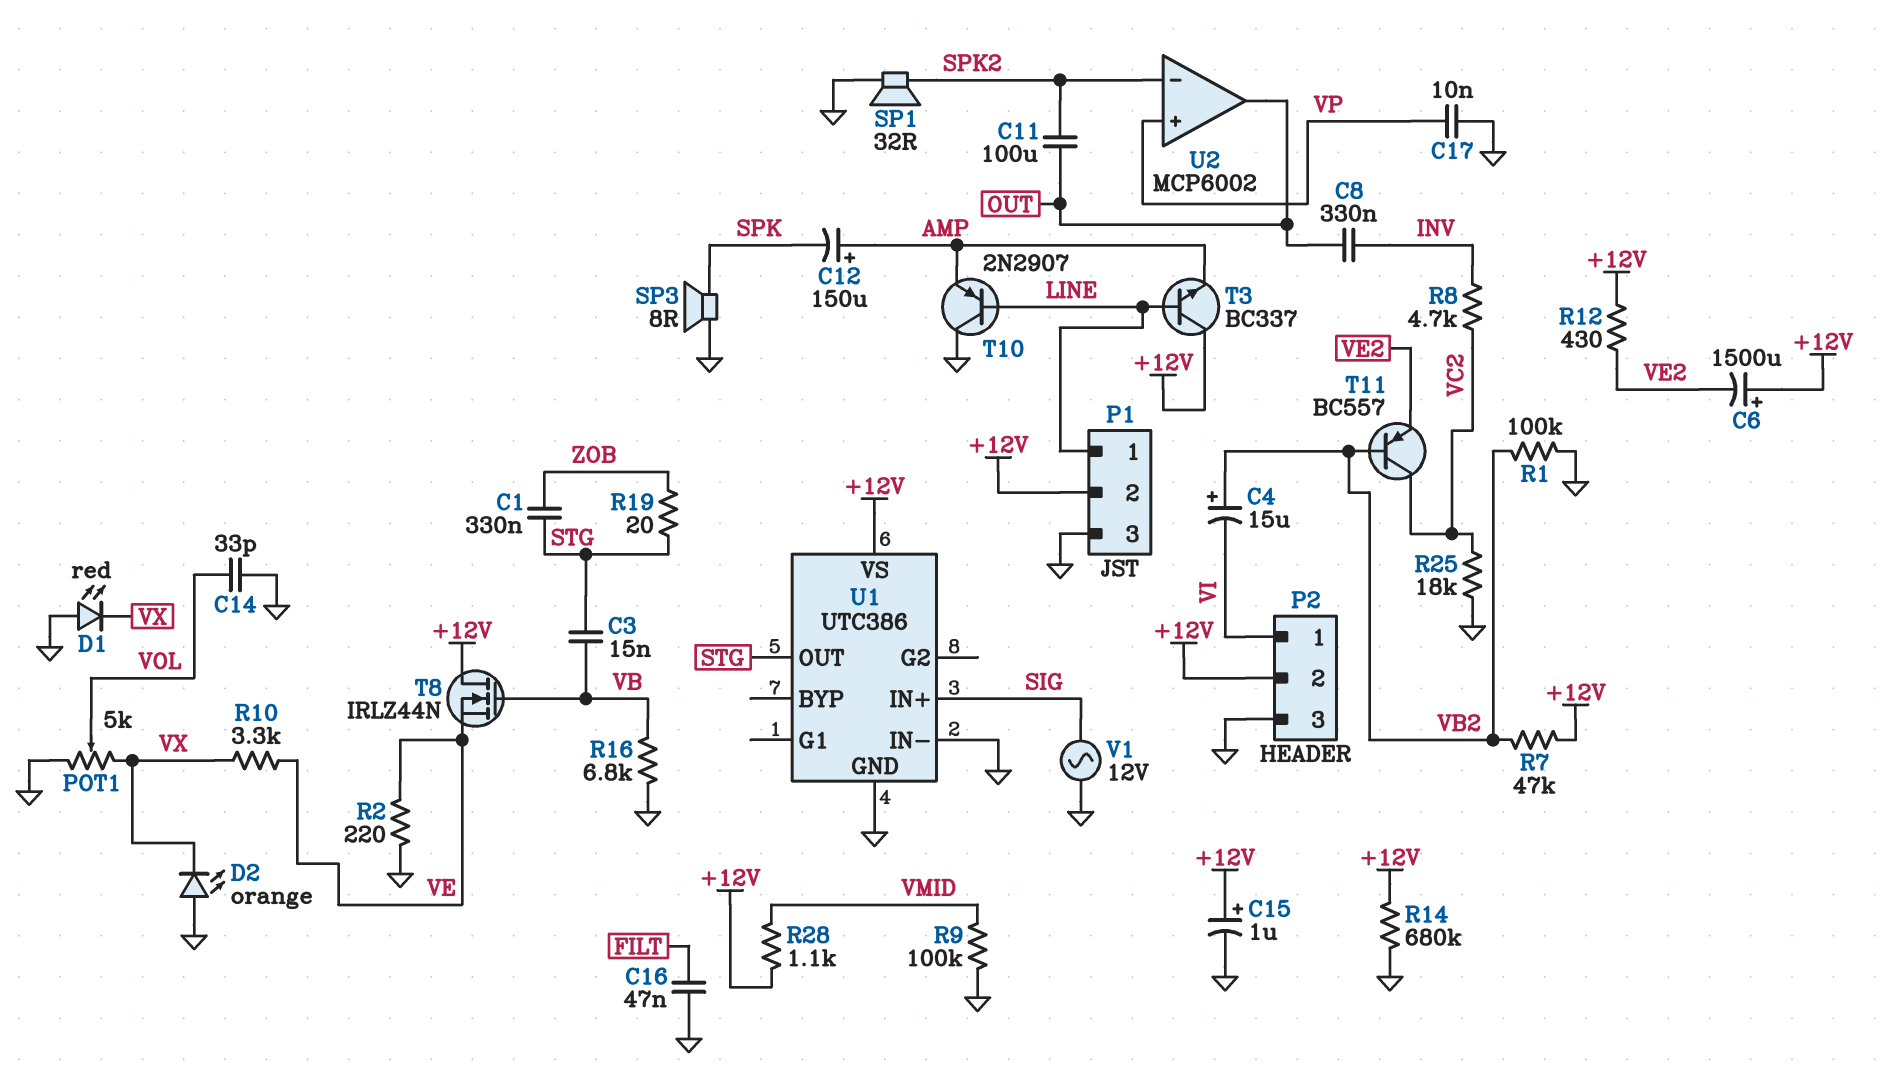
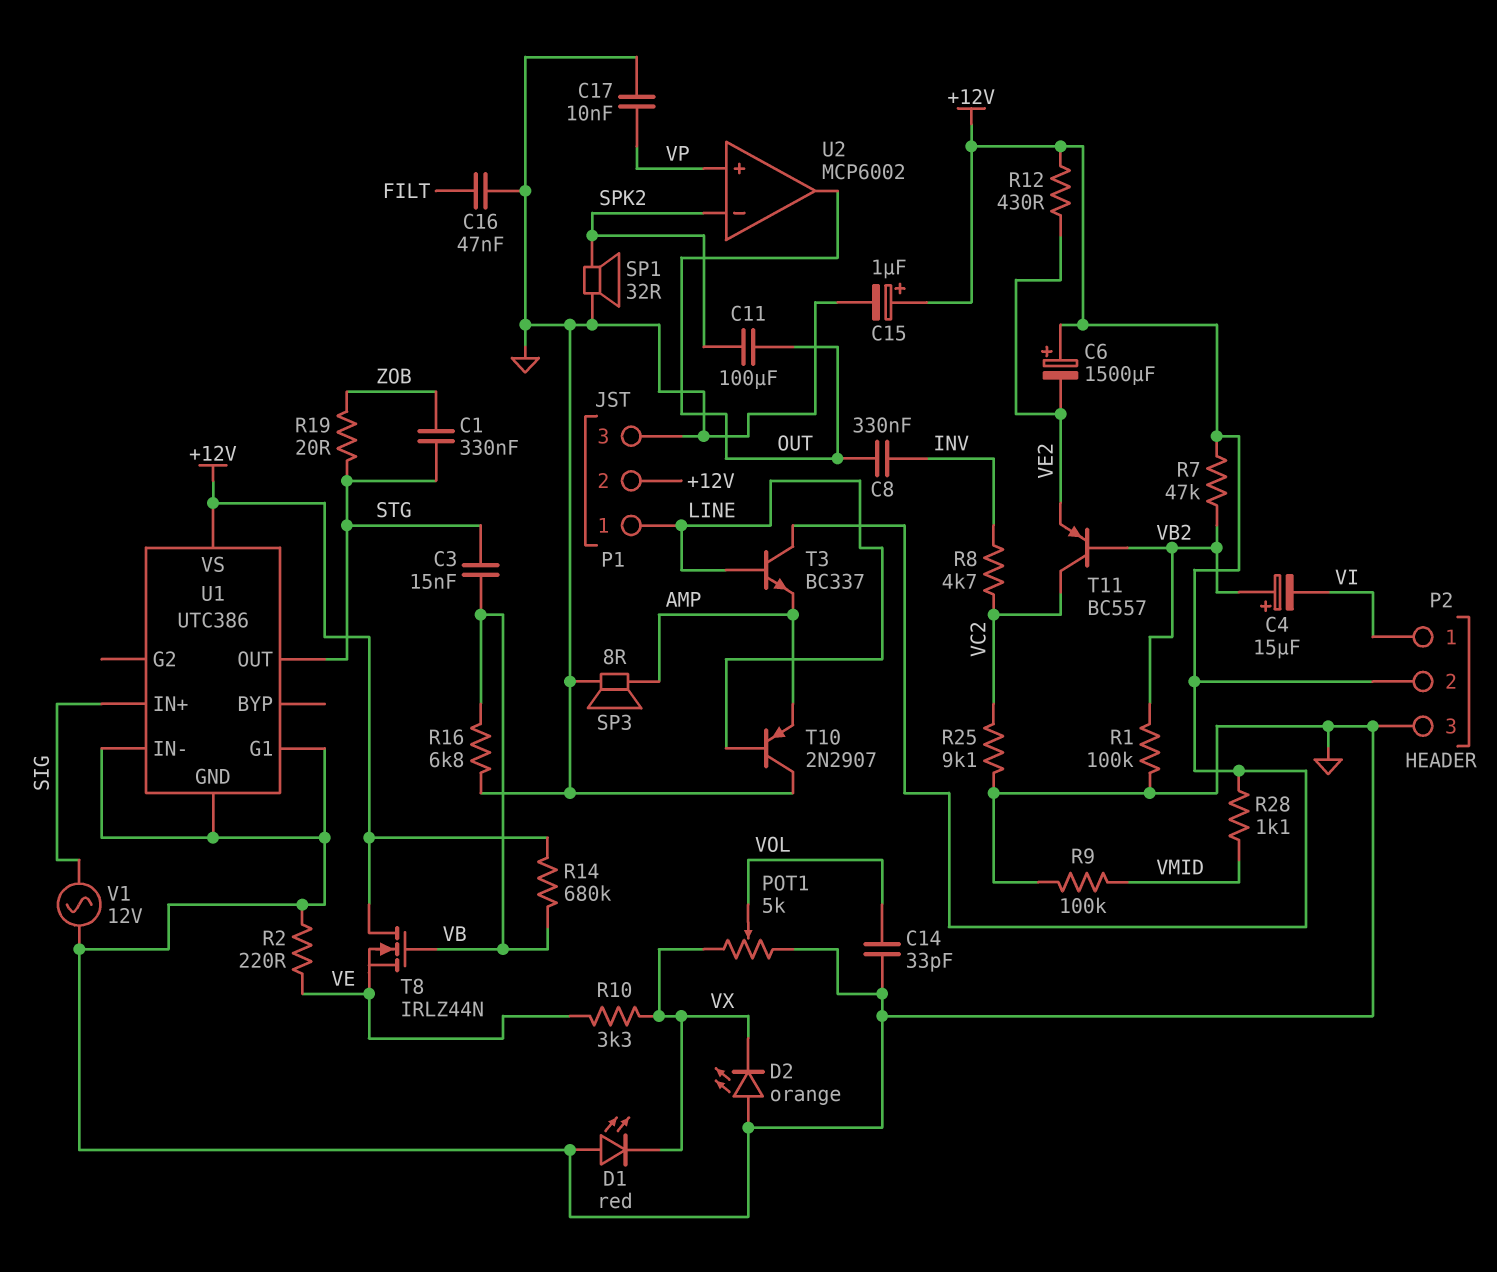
C12: 150uF (plus AMP, minus SPK) -> none
R14: 680k (+12V, GND) -> 680k (+12V, VB)
R25: 18k (GND, VC2) -> 9.1k (GND, VC2)
SP3: speaker 8R (GND, SPK) -> speaker 8R (AMP, GND)
U1 pin G1: none -> GND

